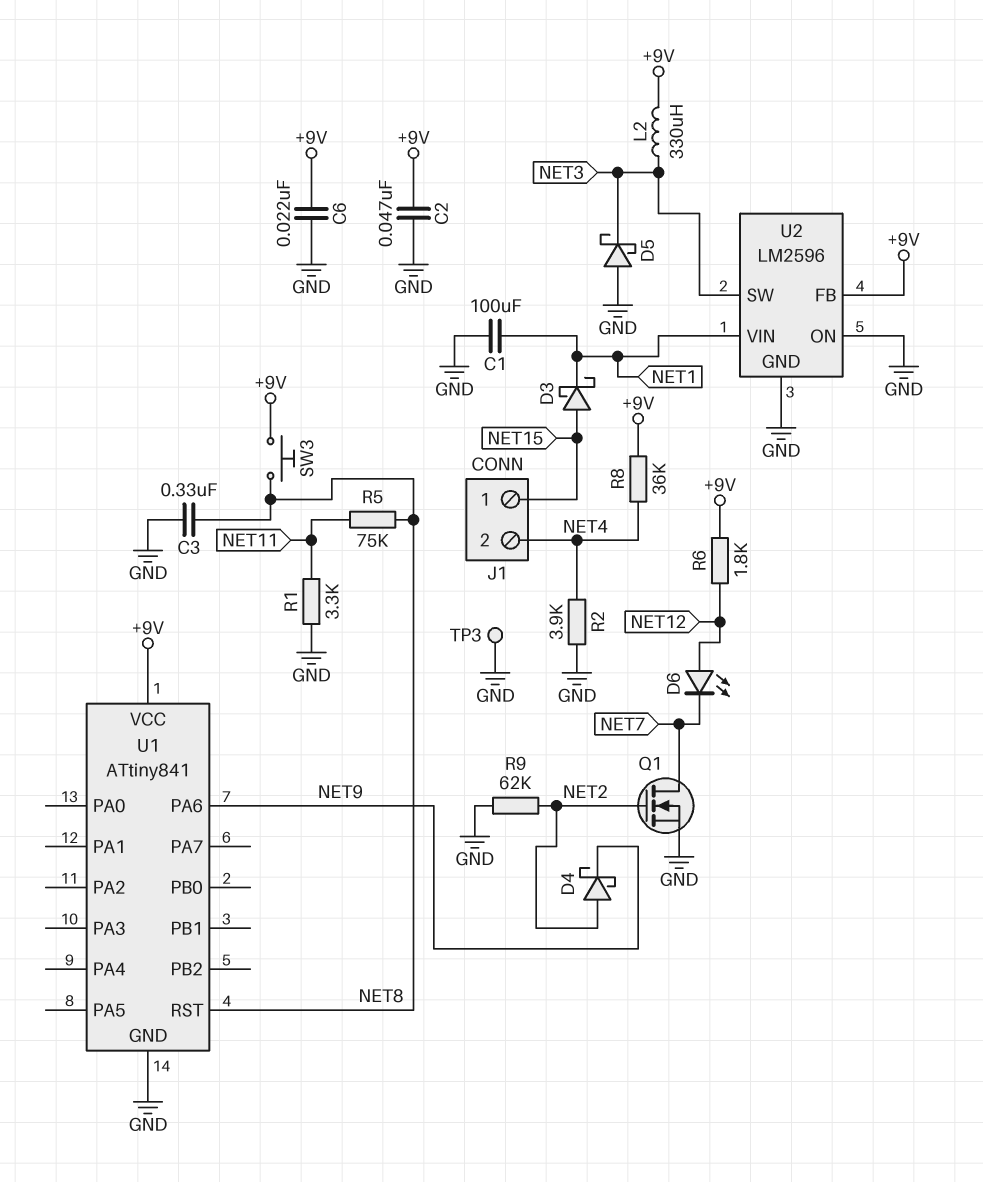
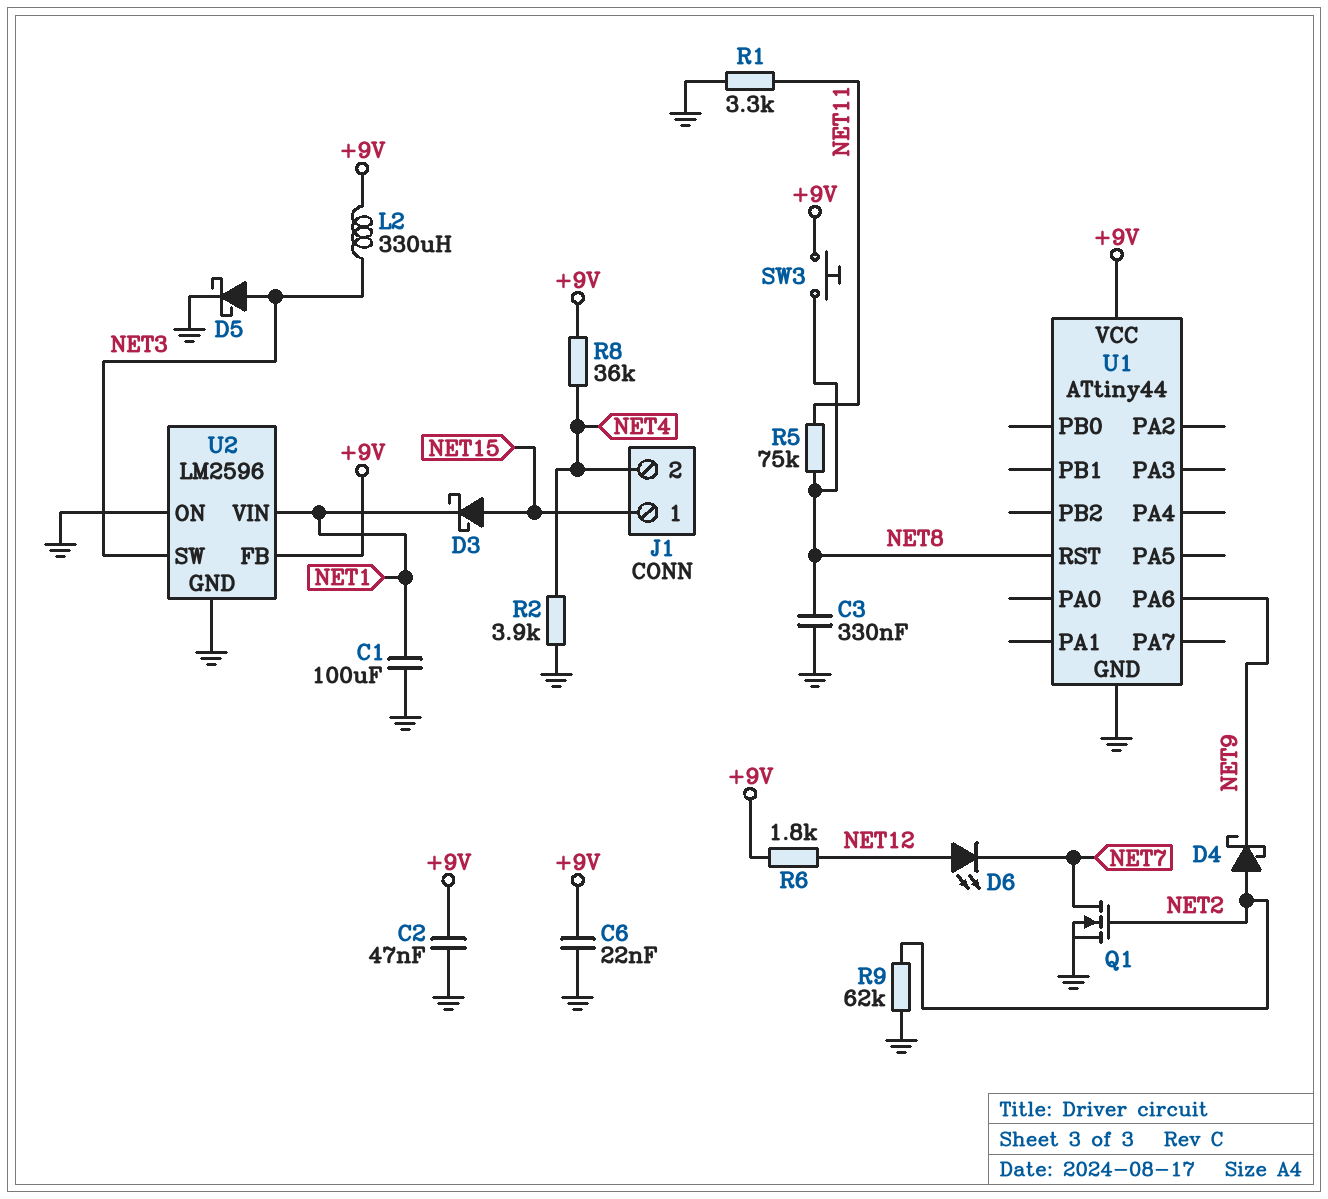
D5: schottky (A GND, K NET3) -> schottky (A NET3, K GND)
TP3: test point (GND) -> none
U1: ATtiny841 -> ATtiny44

